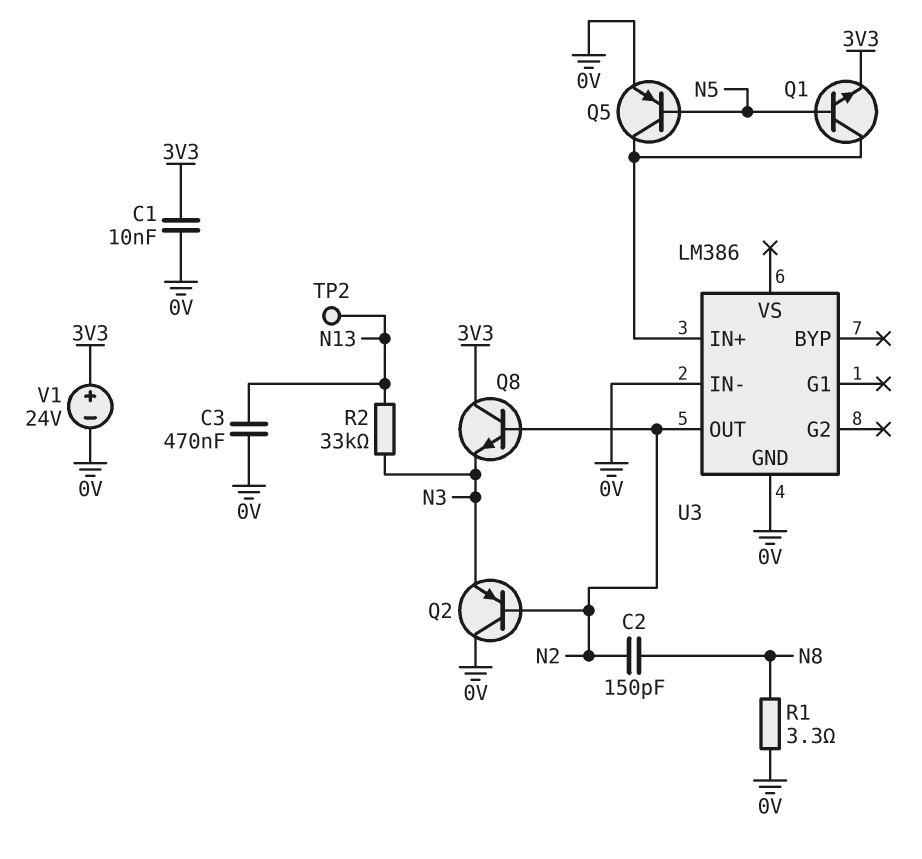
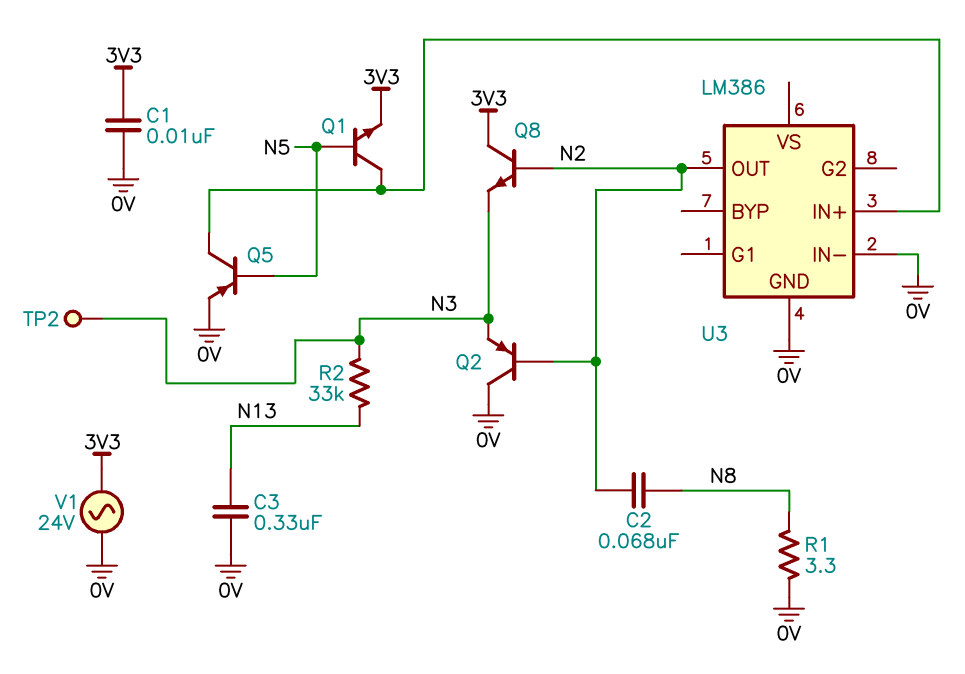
C2: 150pF (N2, N8) -> 68nF (N2, N8)
C3: 470nF (0V, N13) -> 330nF (0V, N13)
TP2: test point (N13) -> test point (N3)
V1: 24V (plus 3V3, minus 0V) -> AC 24V (0V, 3V3)

